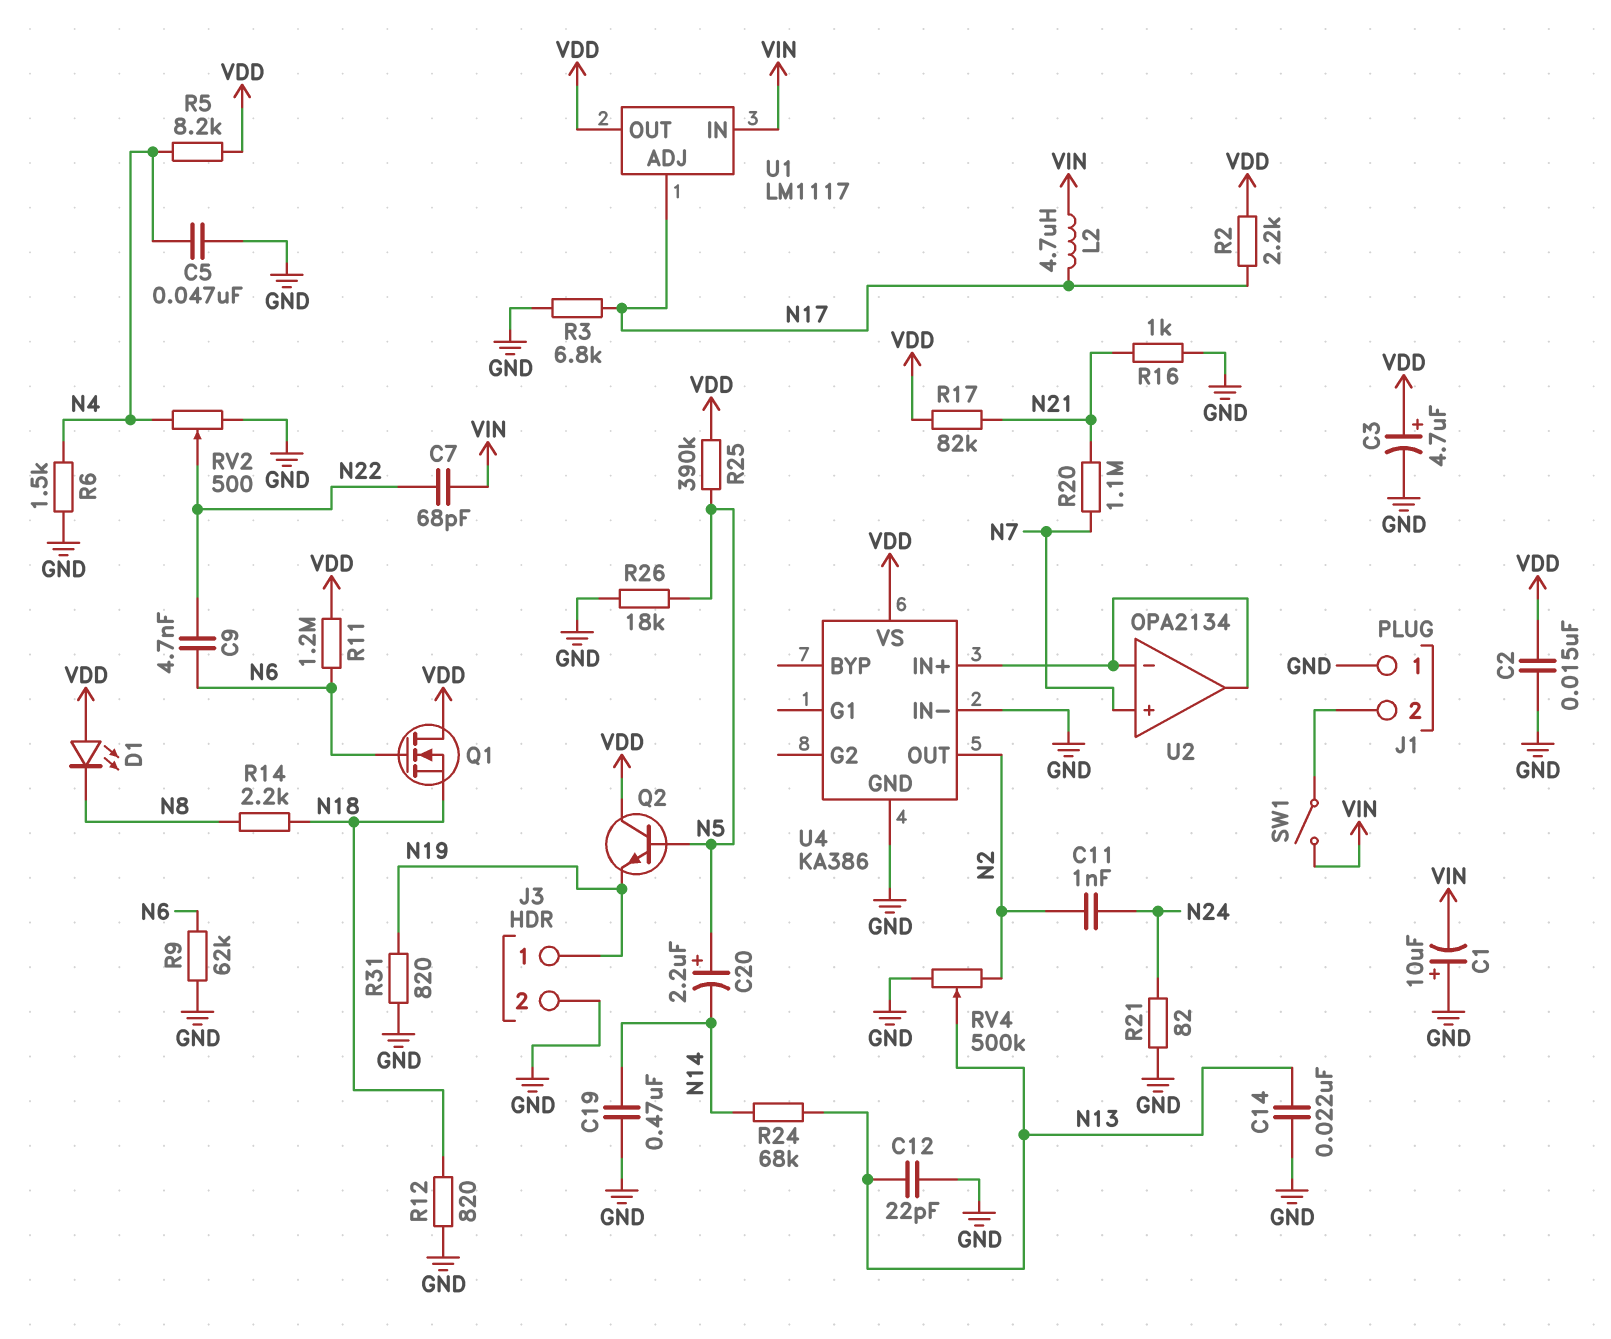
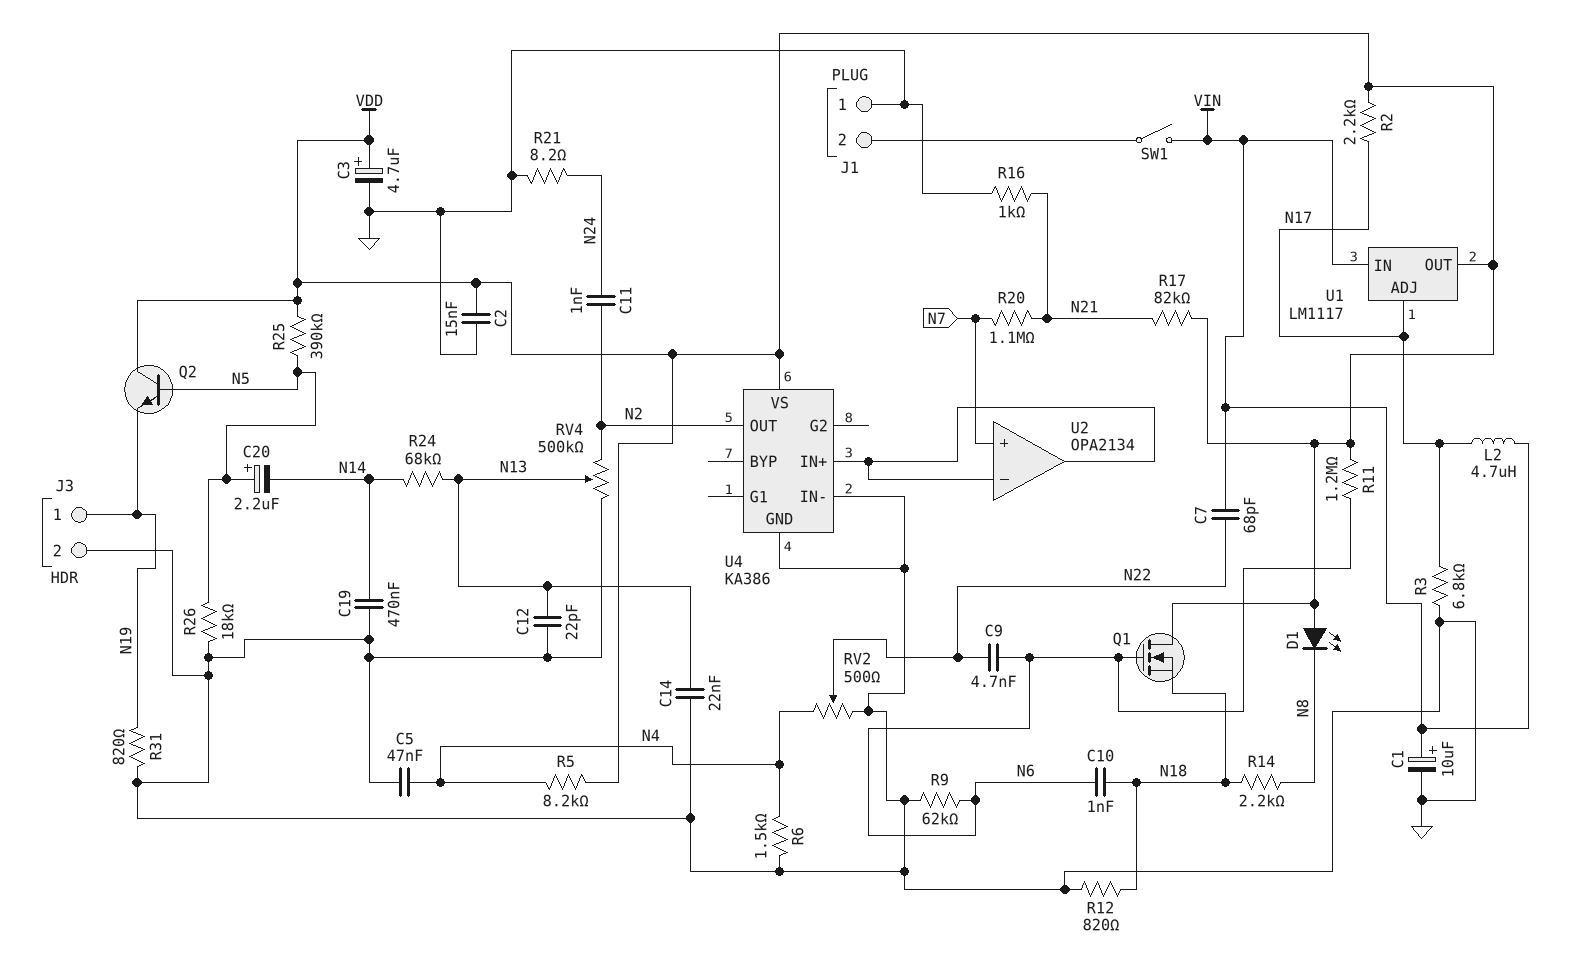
C1: 10uF (plus GND, minus VIN) -> 10uF (plus VIN, minus GND)
C10: none -> 1nF (N6, N18)
R21: 82 (GND, N24) -> 8.2 (GND, N24)

